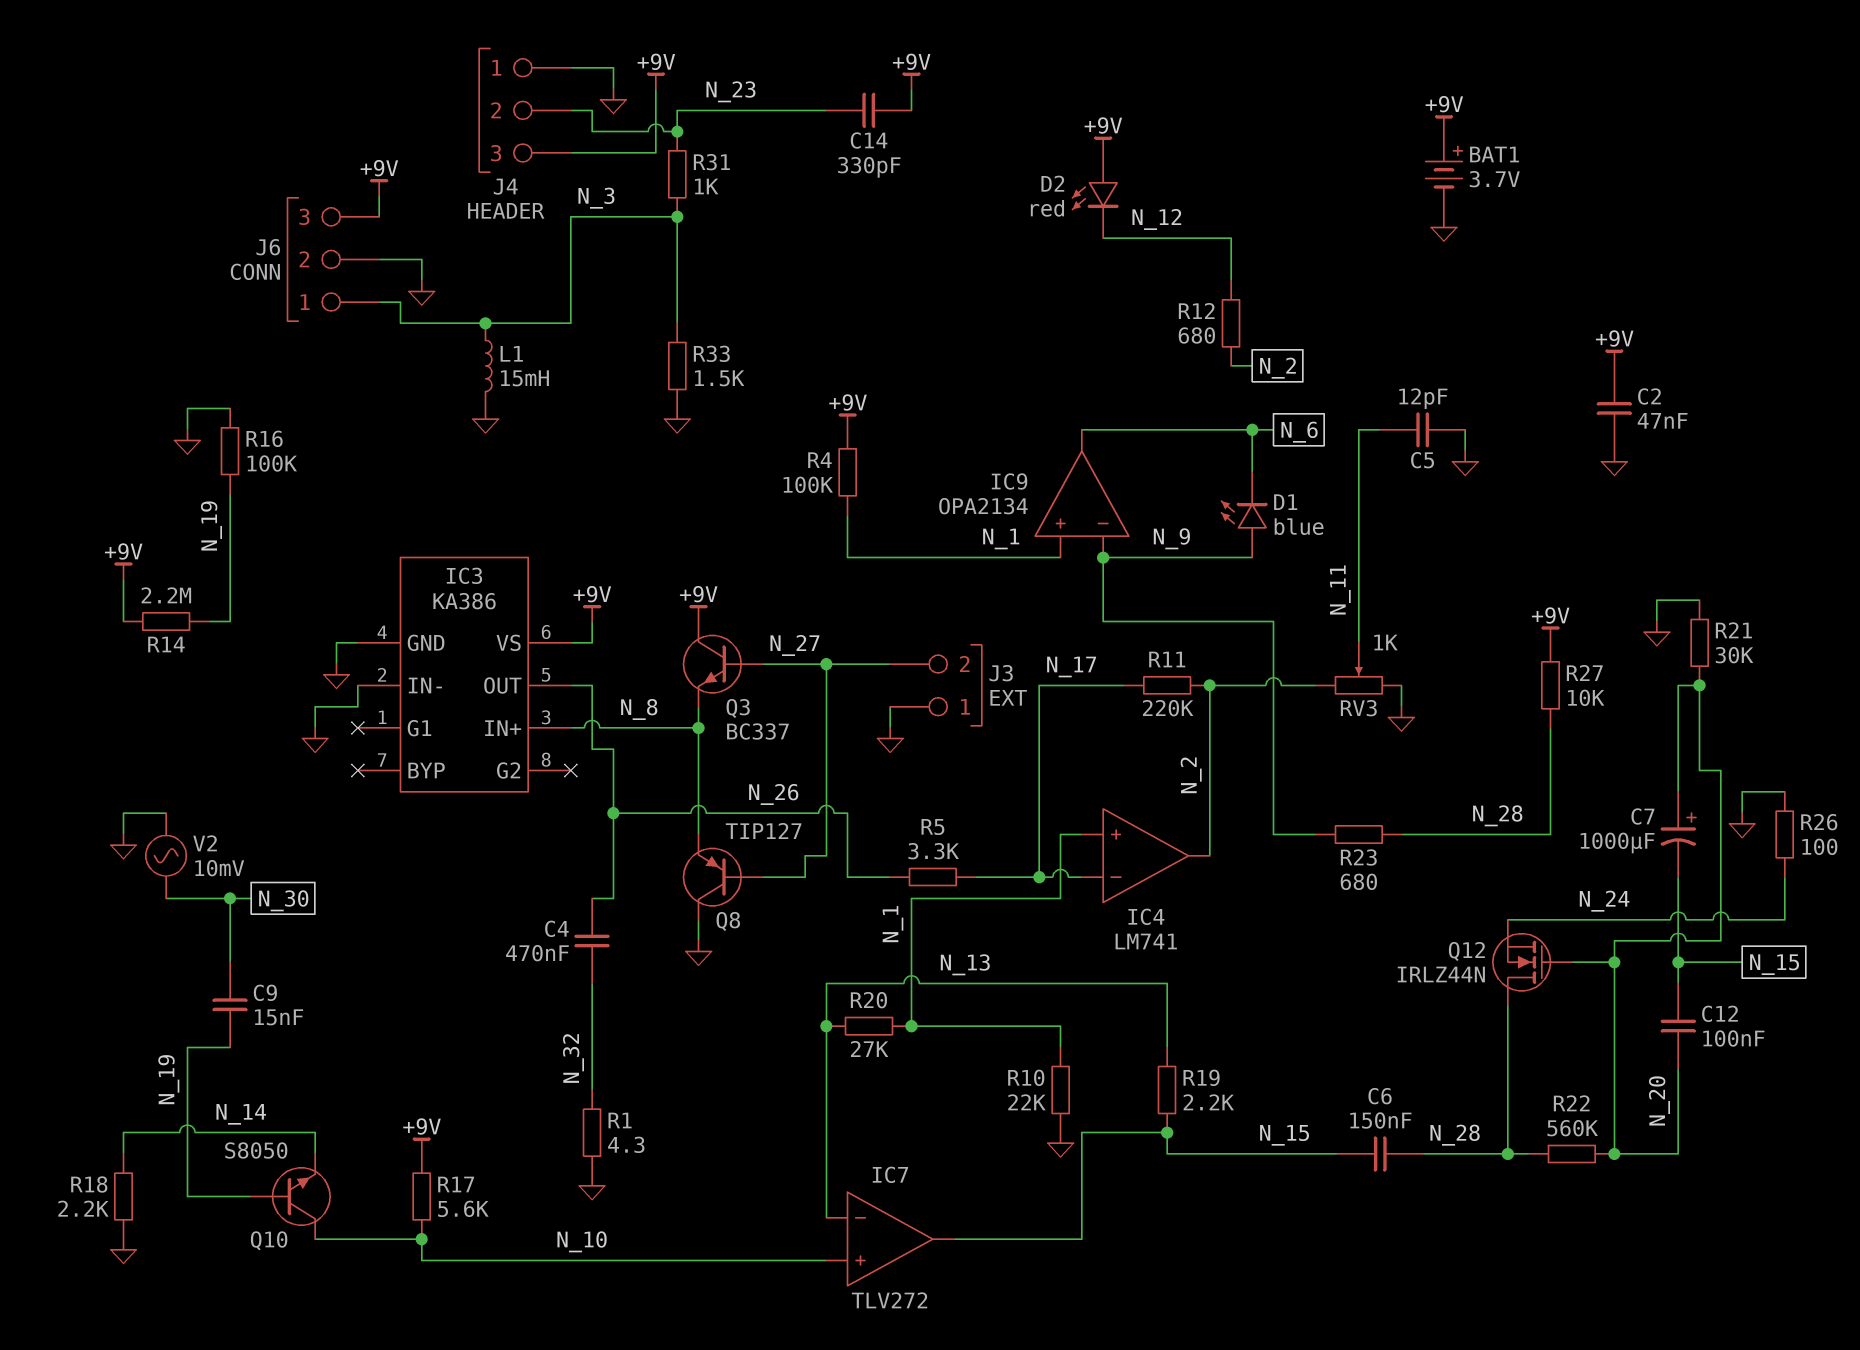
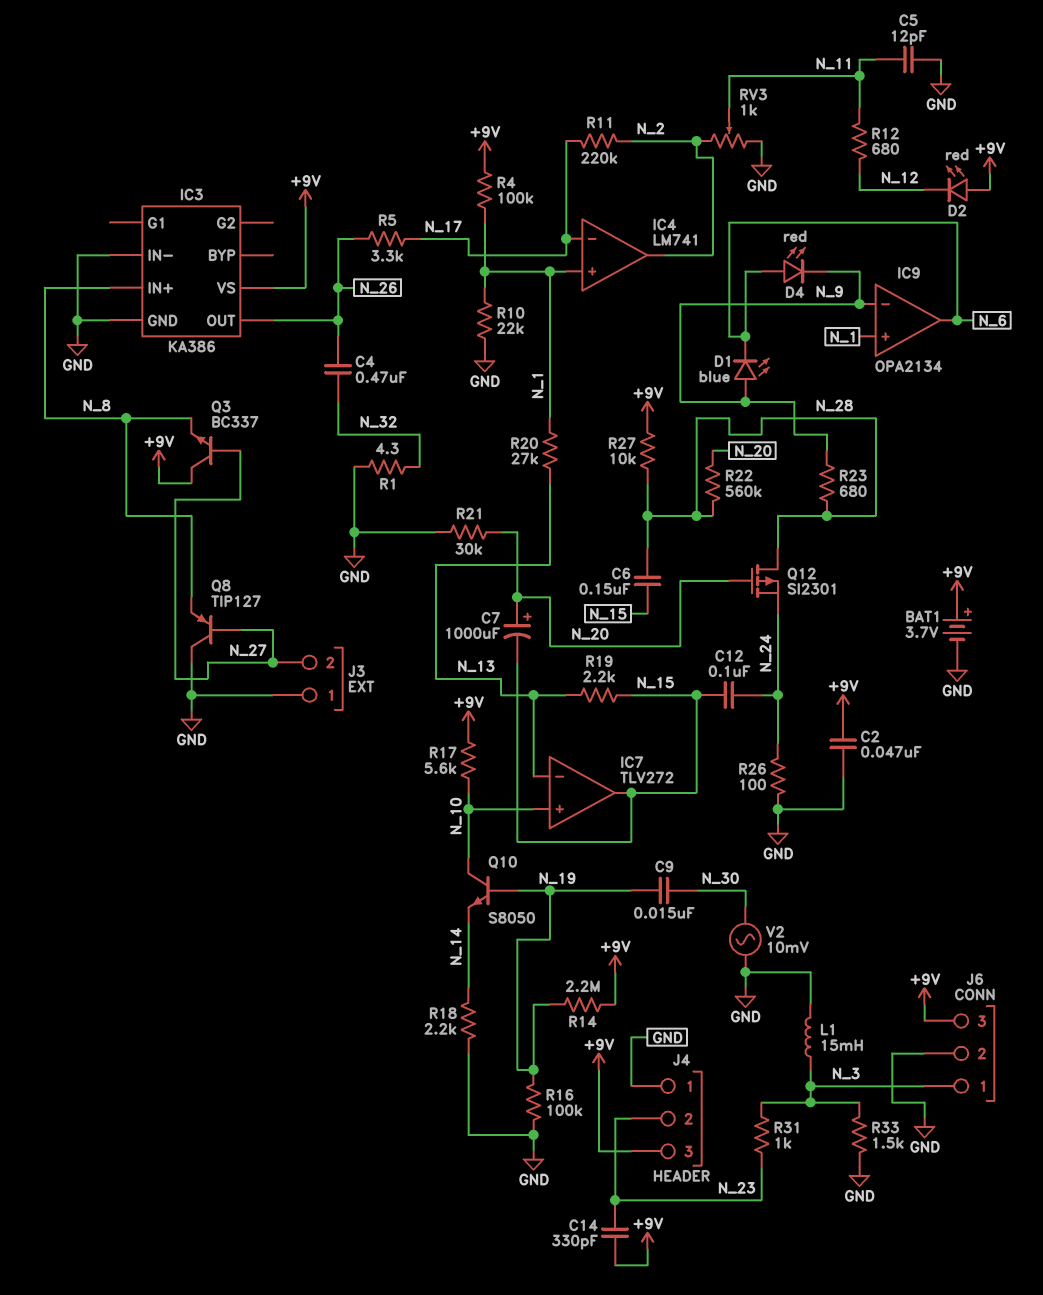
C12: 100nF (N_15, N_20) -> 100nF (N_15, N_24)
D4: none -> LED red (A N_6, K N_9)
Q12: NMOS IRLZ44N (G N_20, D N_28, S N_24) -> PMOS SI2301 (G N_20, D N_28, S N_24)
R12: 680 (N_2, N_12) -> 680 (N_11, N_12)

